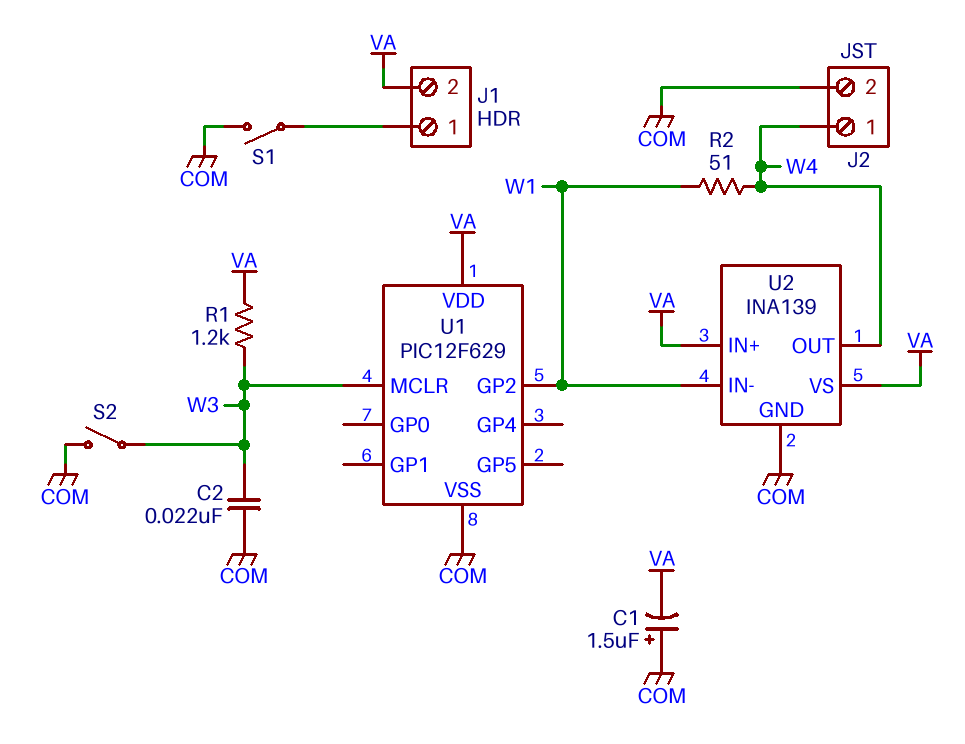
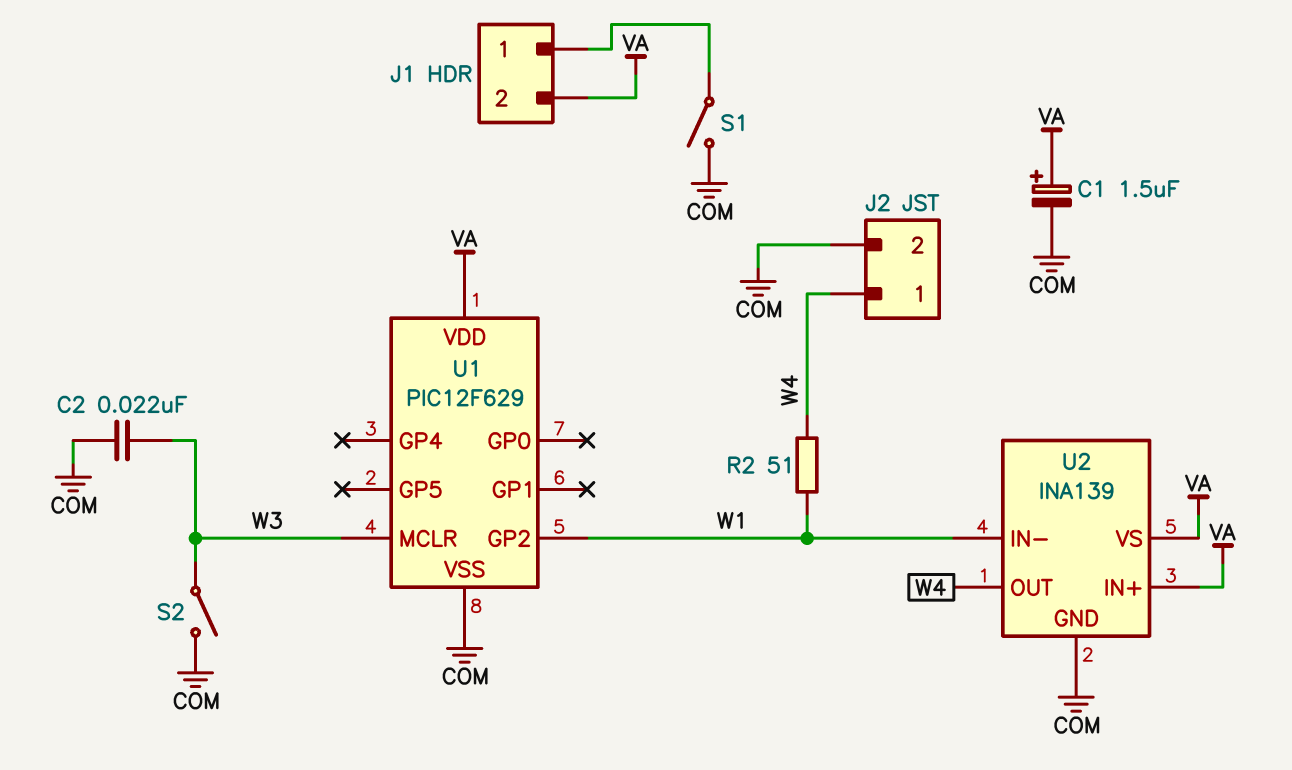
C1: 1.5uF (plus COM, minus VA) -> 1.5uF (plus VA, minus COM)
R1: 1.2k (VA, W3) -> none

